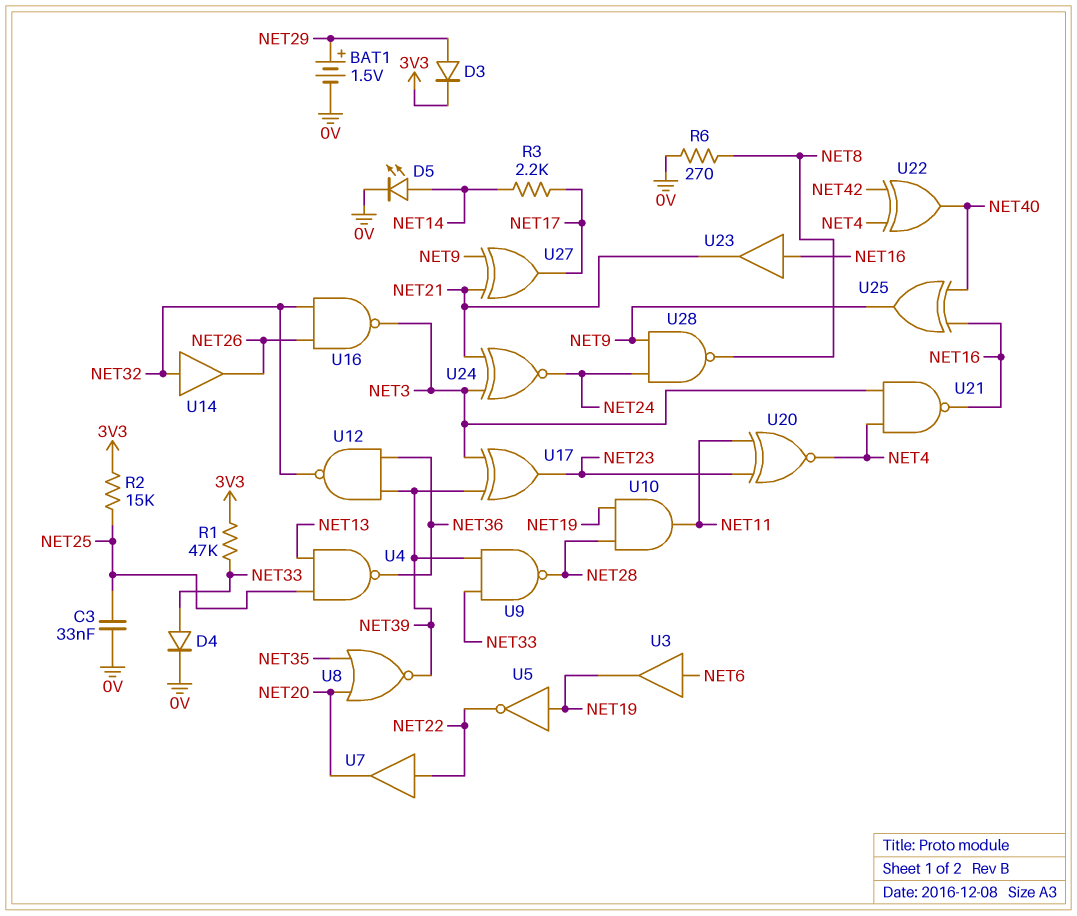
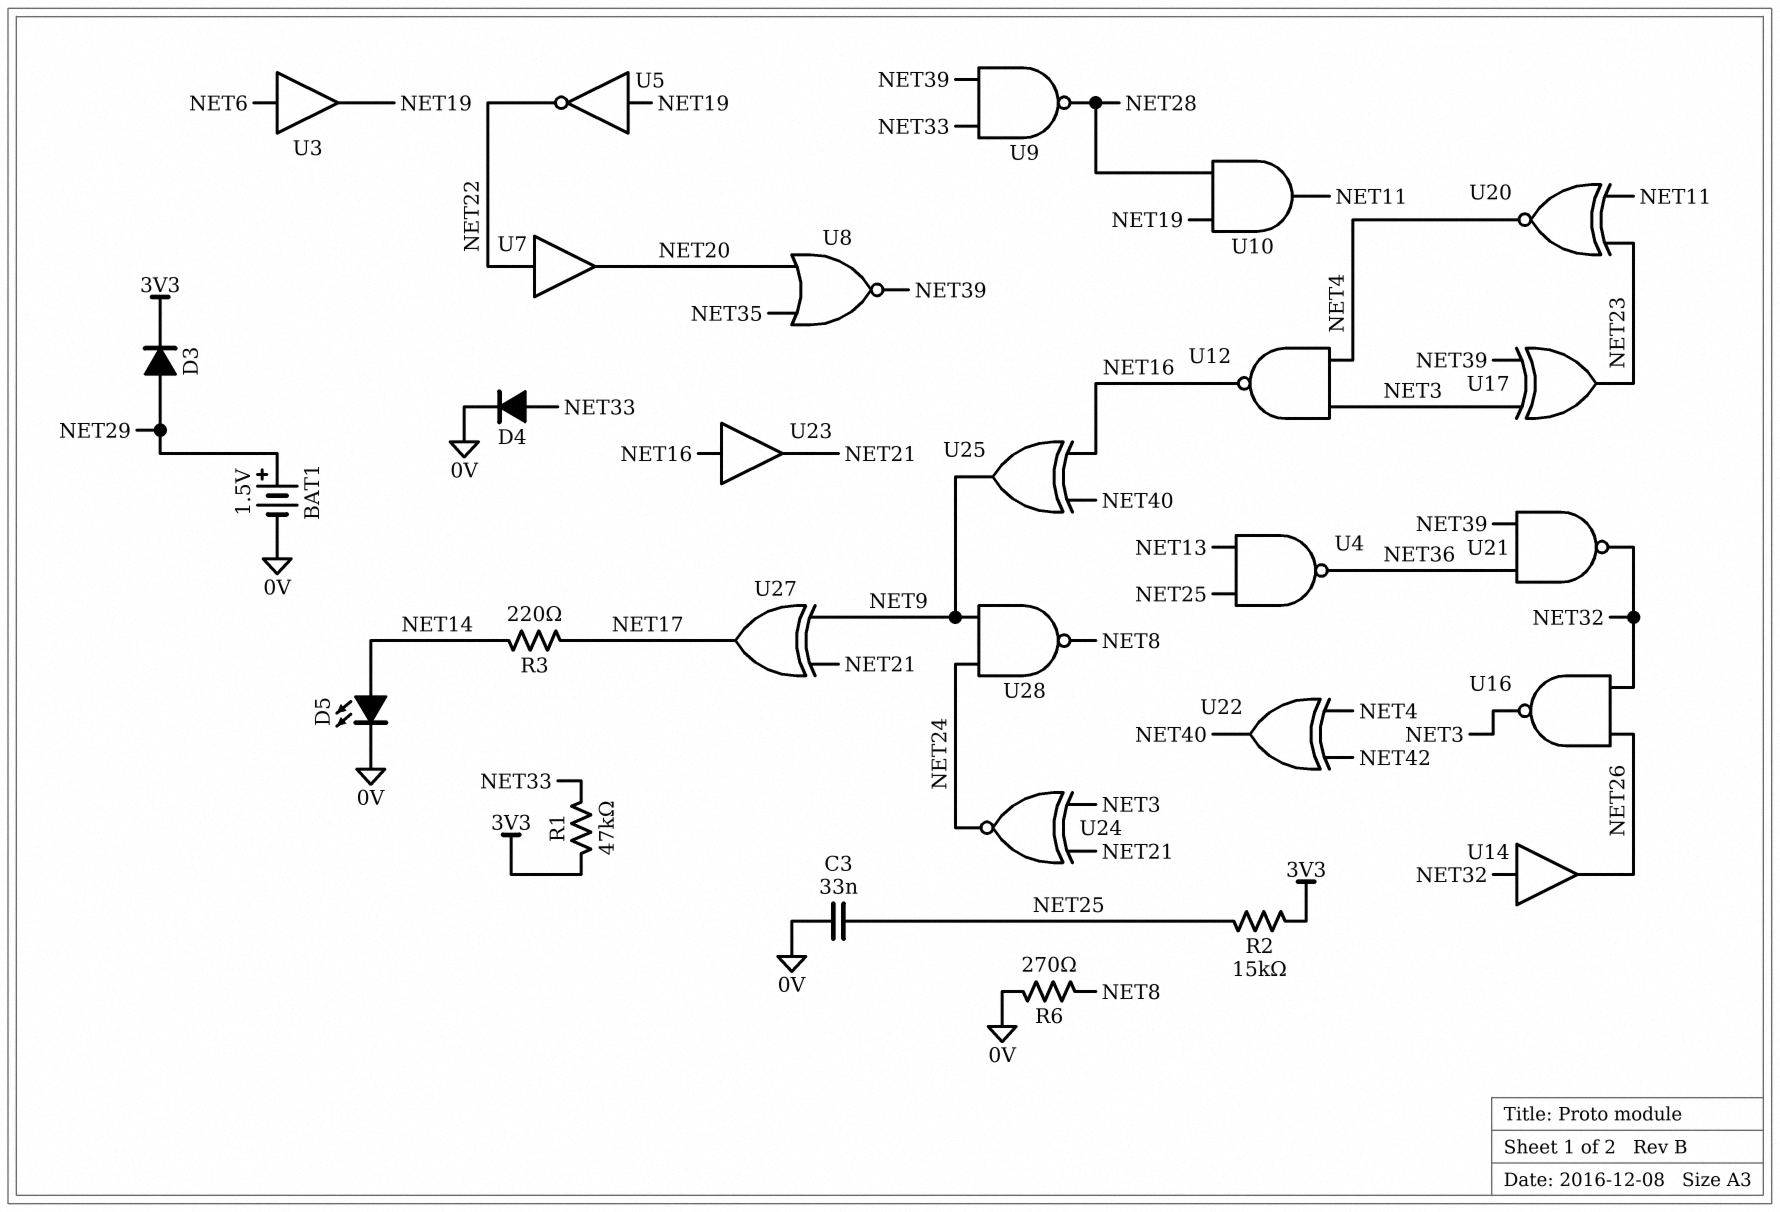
R3: 2.2k (NET14, NET17) -> 220 (NET14, NET17)
U12: NAND (in NET36, in NET39, out NET32) -> NAND (in NET3, in NET4, out NET16)
U21: NAND (in NET3, in NET4, out NET16) -> NAND (in NET36, in NET39, out NET32)

